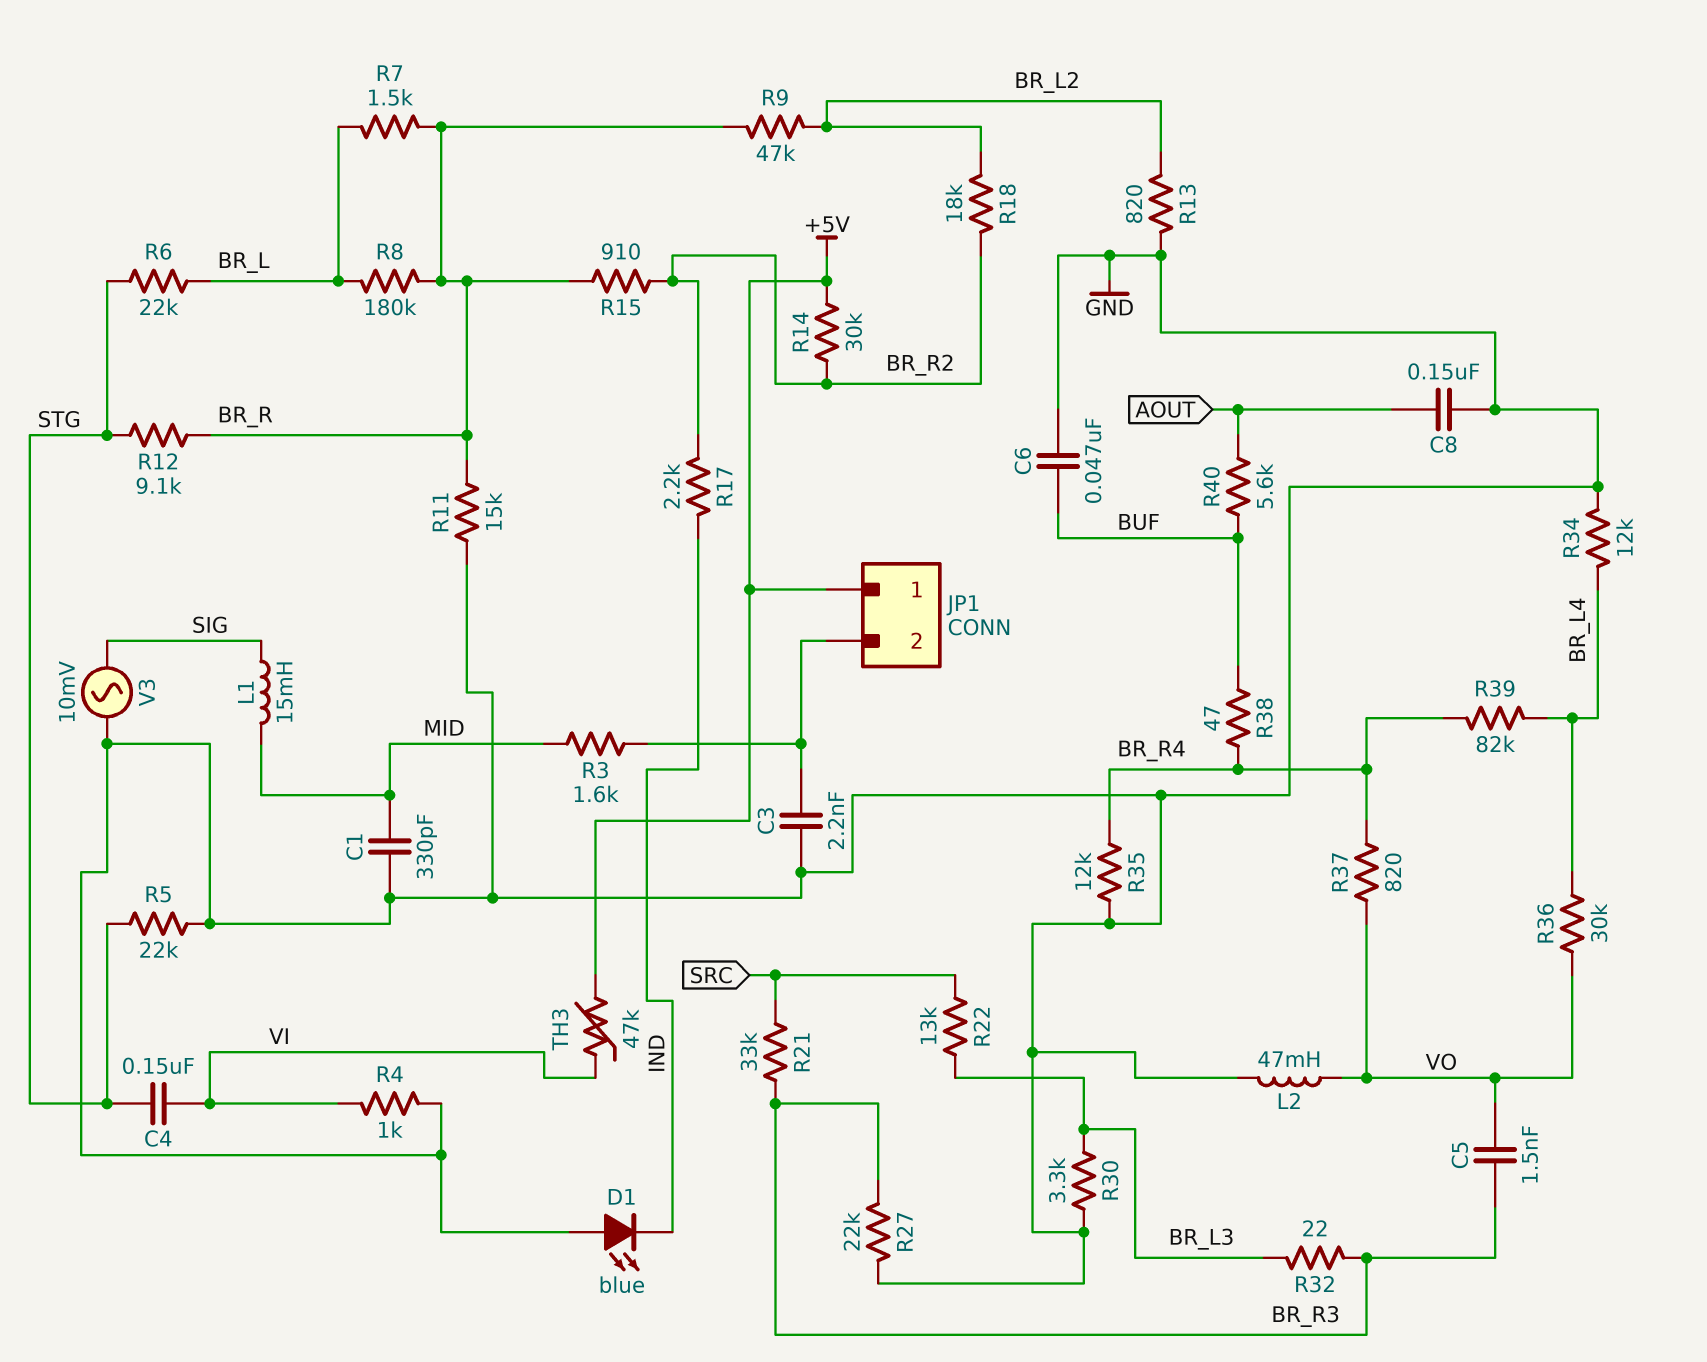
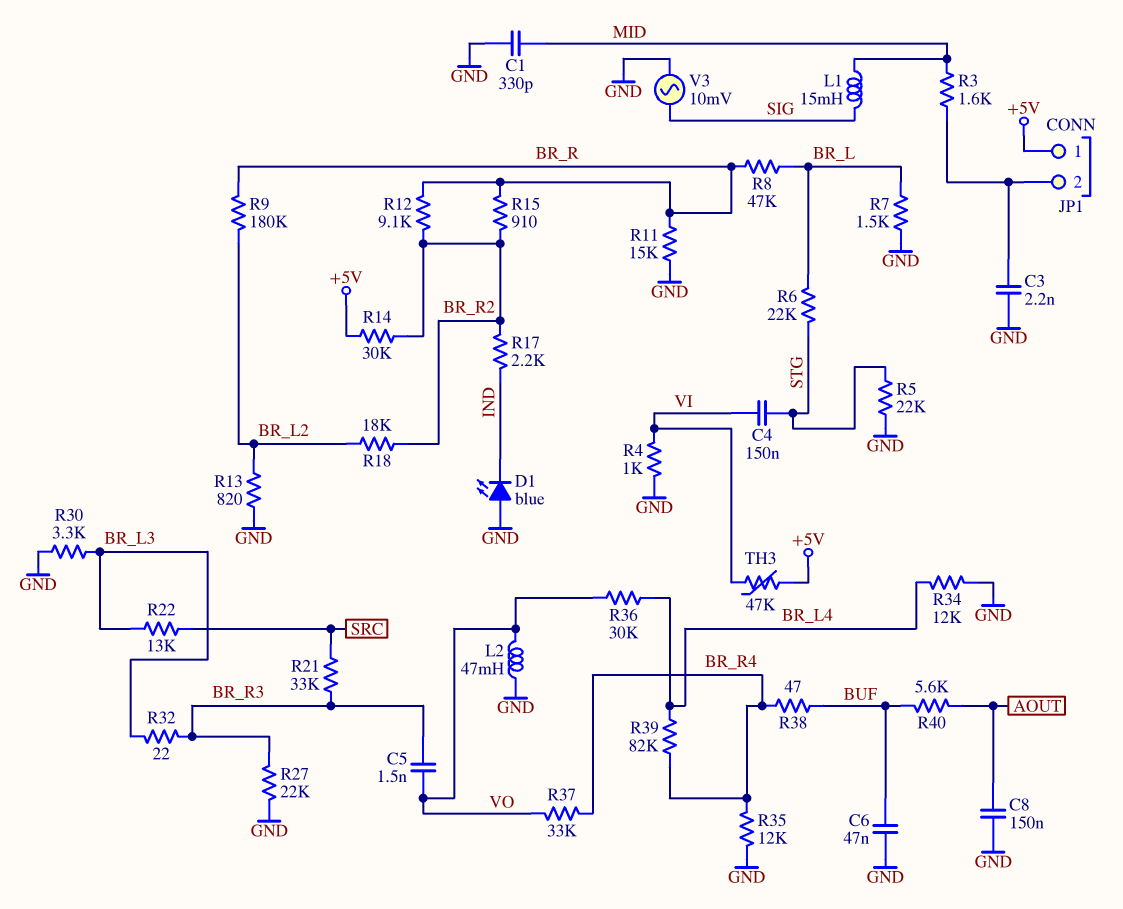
R7: 1.5k (BR_L, BR_R) -> 1.5k (BR_L, GND)
R8: 180k (BR_L, BR_R) -> 47k (BR_L, BR_R)
R9: 47k (BR_L2, BR_R) -> 180k (BR_L2, BR_R)
R12: 9.1k (BR_R, STG) -> 9.1k (BR_R, BR_R2)
R37: 820 (BR_R4, VO) -> 33k (BR_R4, VO)

